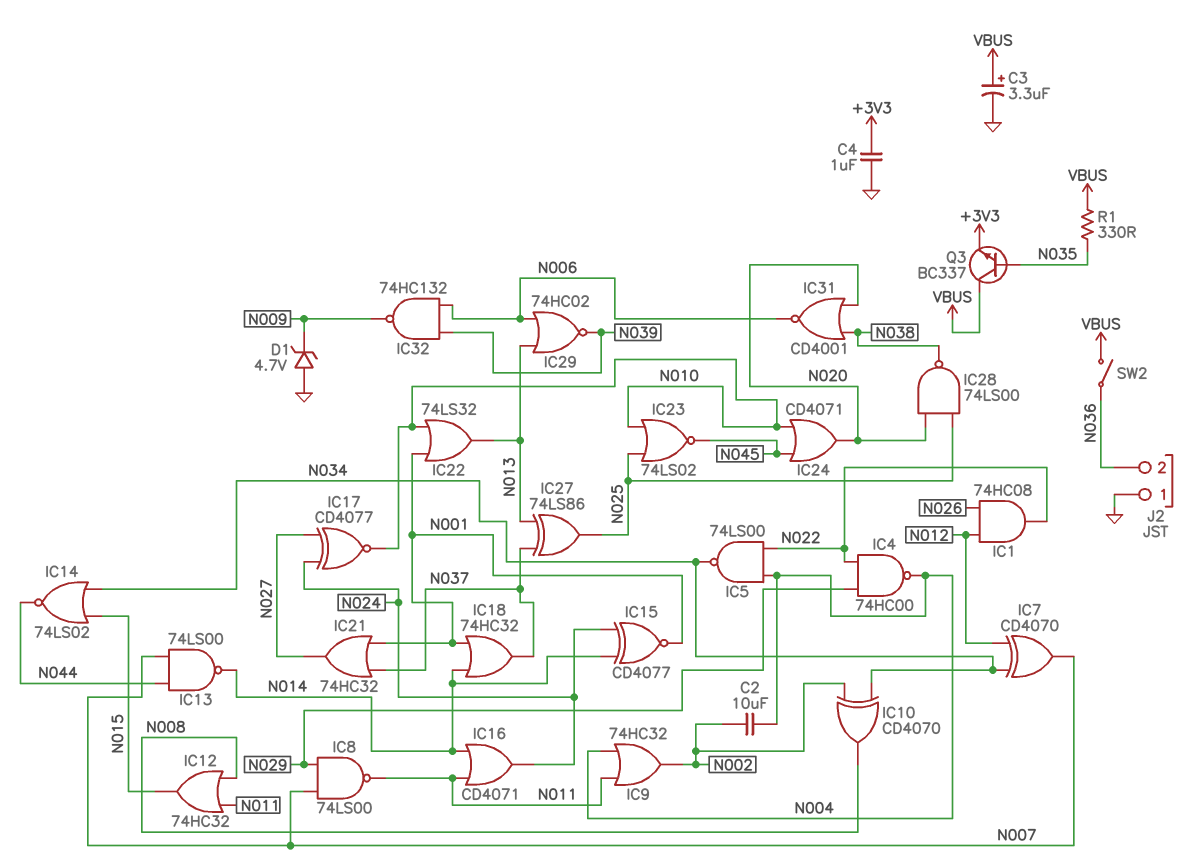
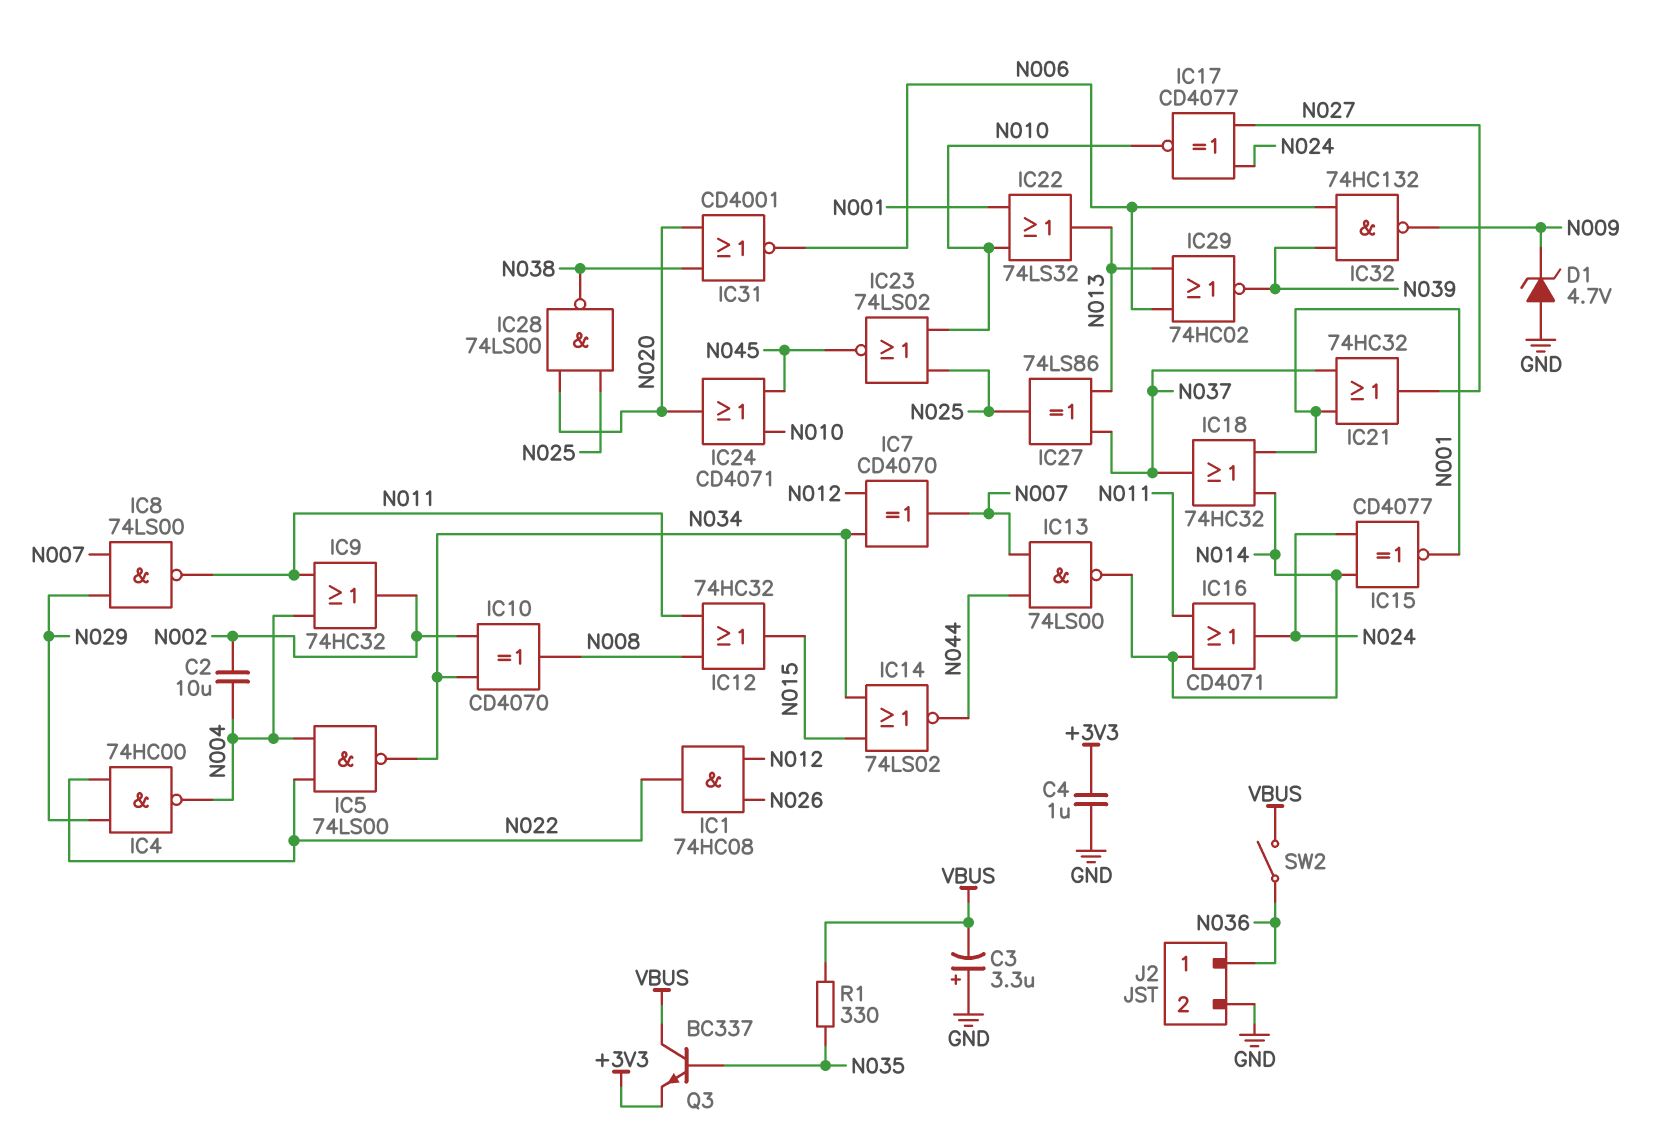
C3: 3.3uF (plus VBUS, minus GND) -> 3.3uF (plus GND, minus VBUS)
J2 pin 1: GND -> N036
J2 pin 2: N036 -> GND

